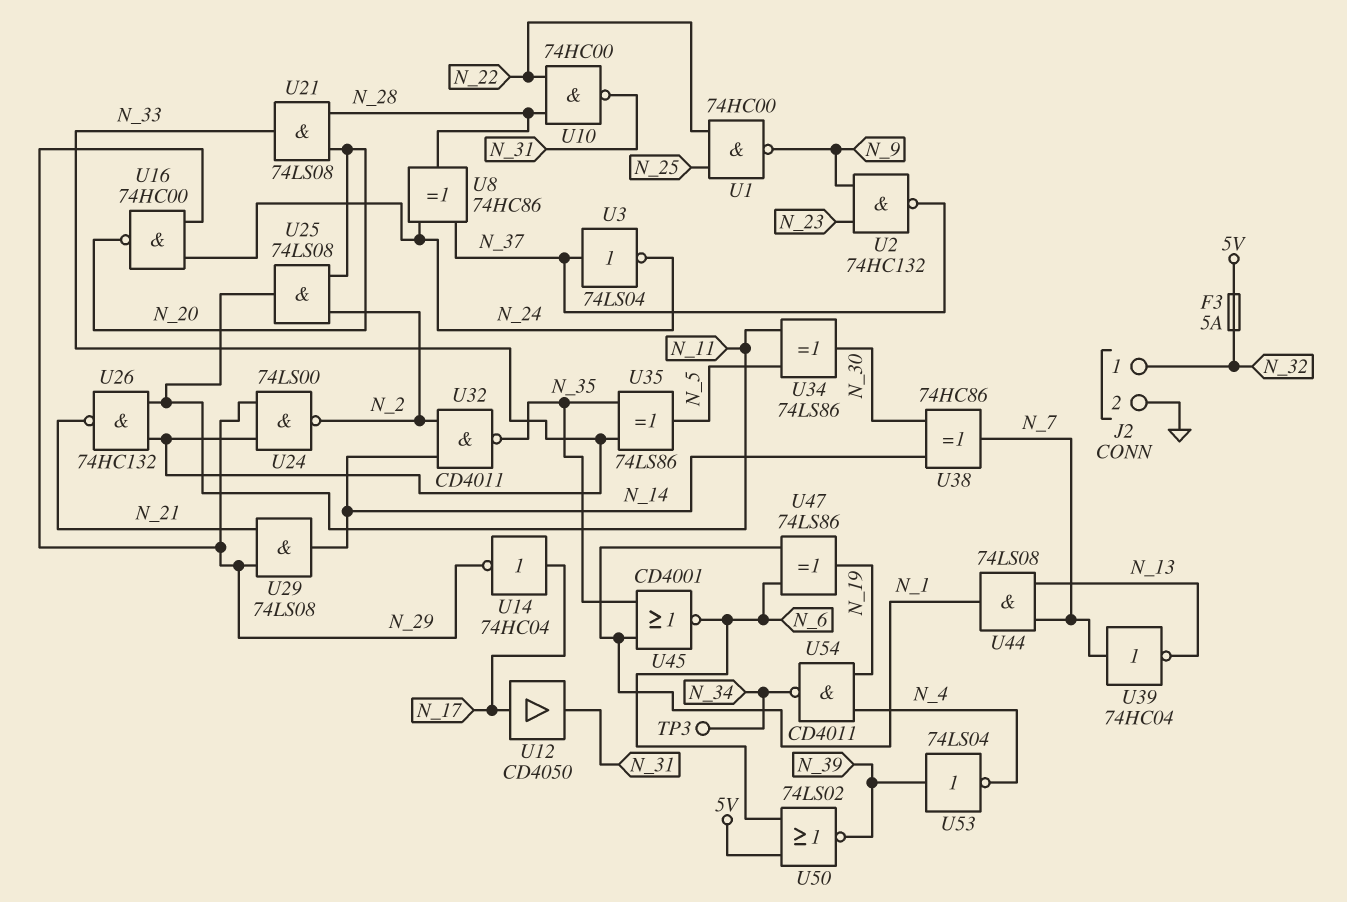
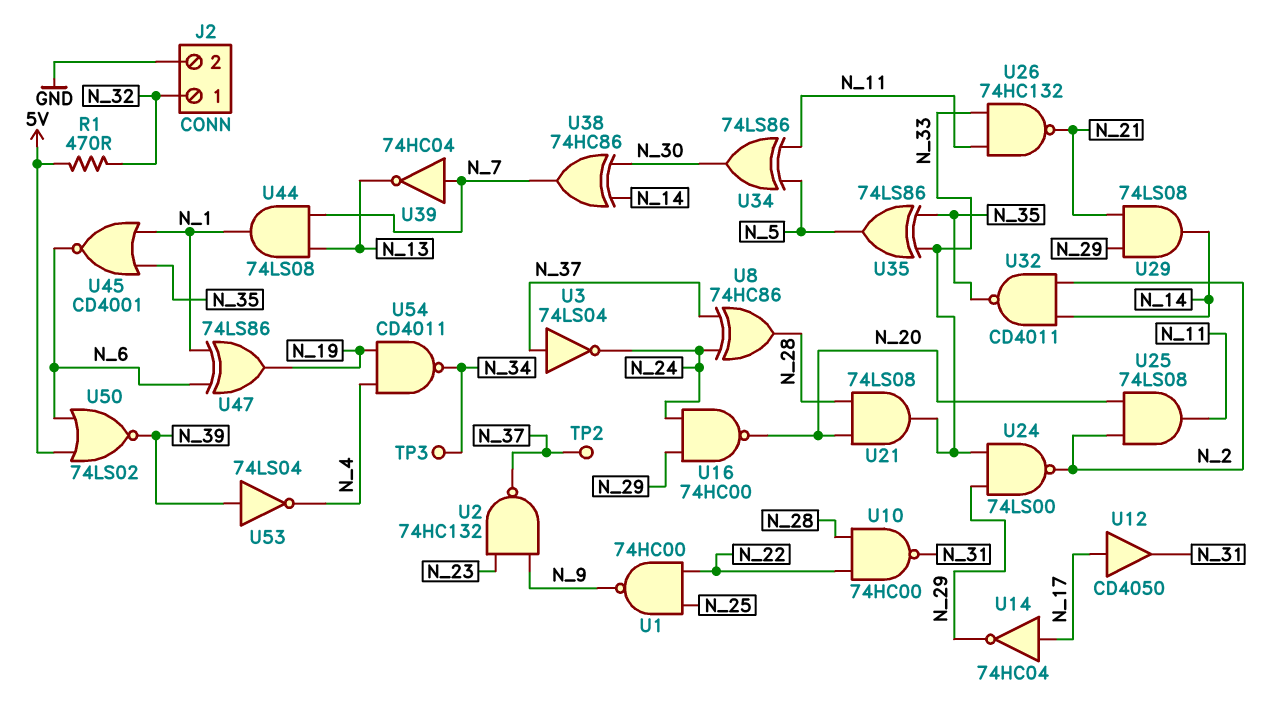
F3: 5A (5V, N_32) -> none
R1: none -> 470 (5V, N_32)
TP2: none -> test point (N_37)

